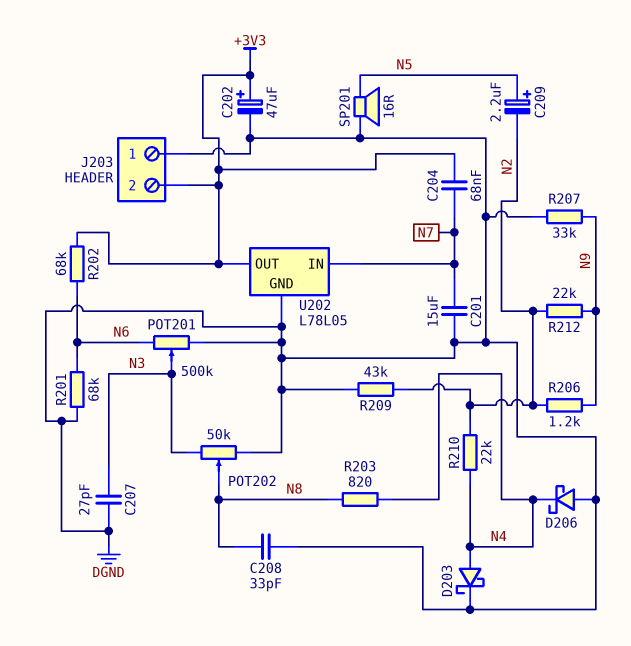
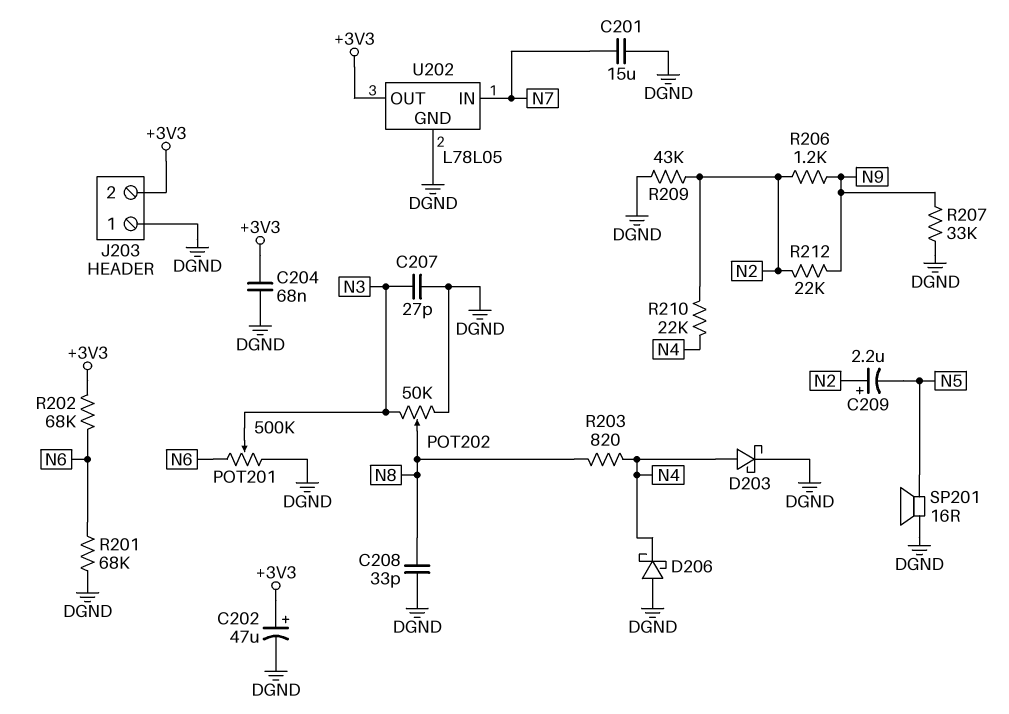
C204: 68nF (+3V3, N7) -> 68nF (+3V3, DGND)
C209: 2.2uF (plus N5, minus N2) -> 2.2uF (plus N2, minus N5)

